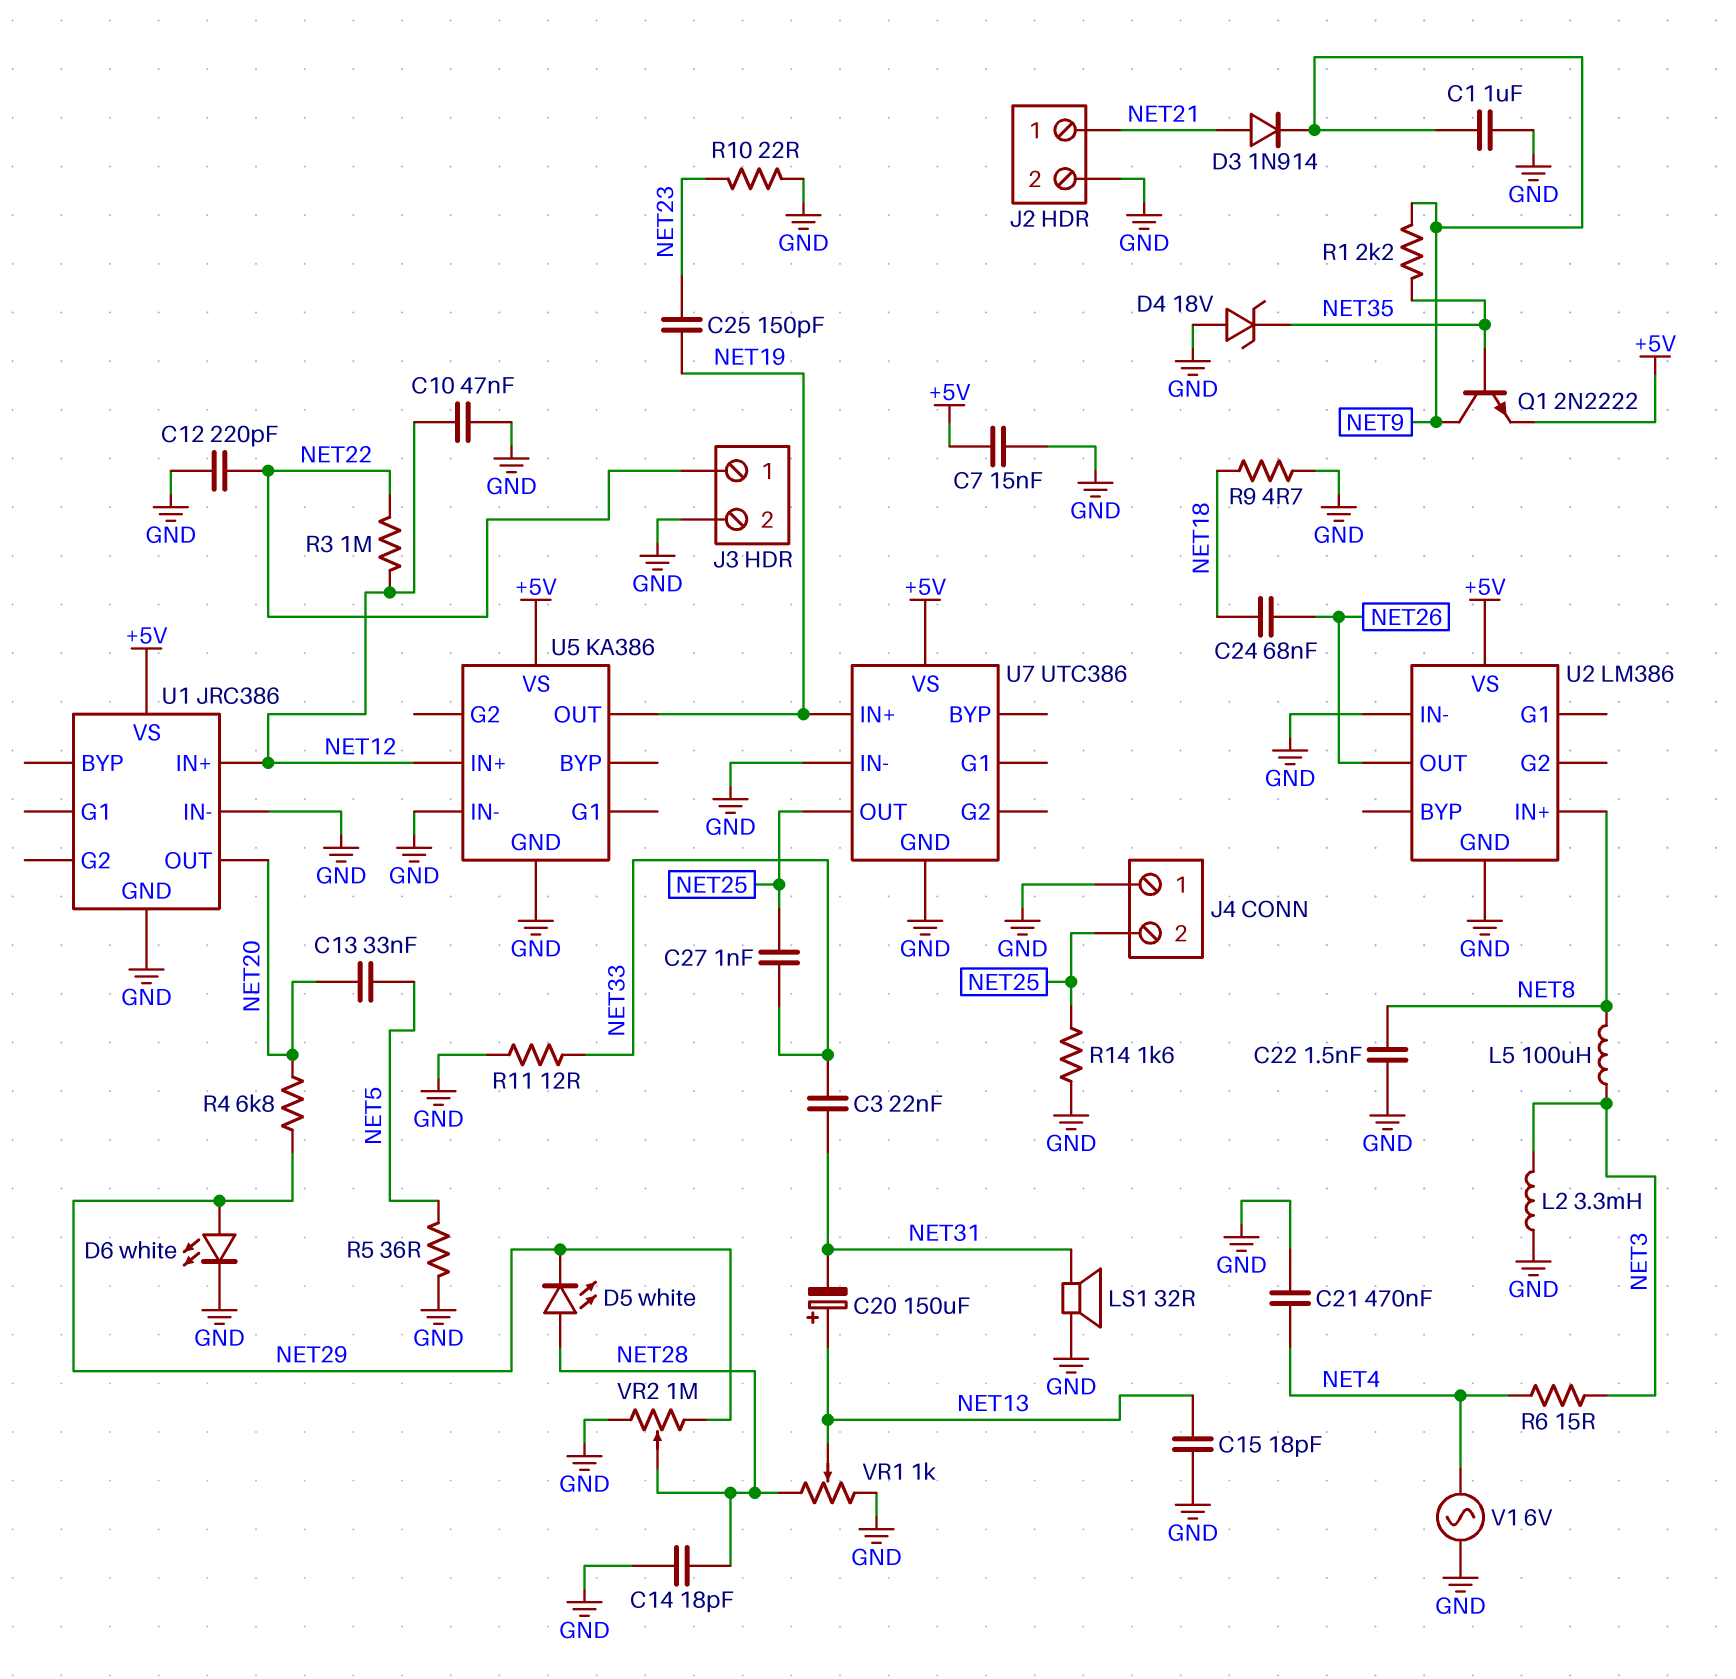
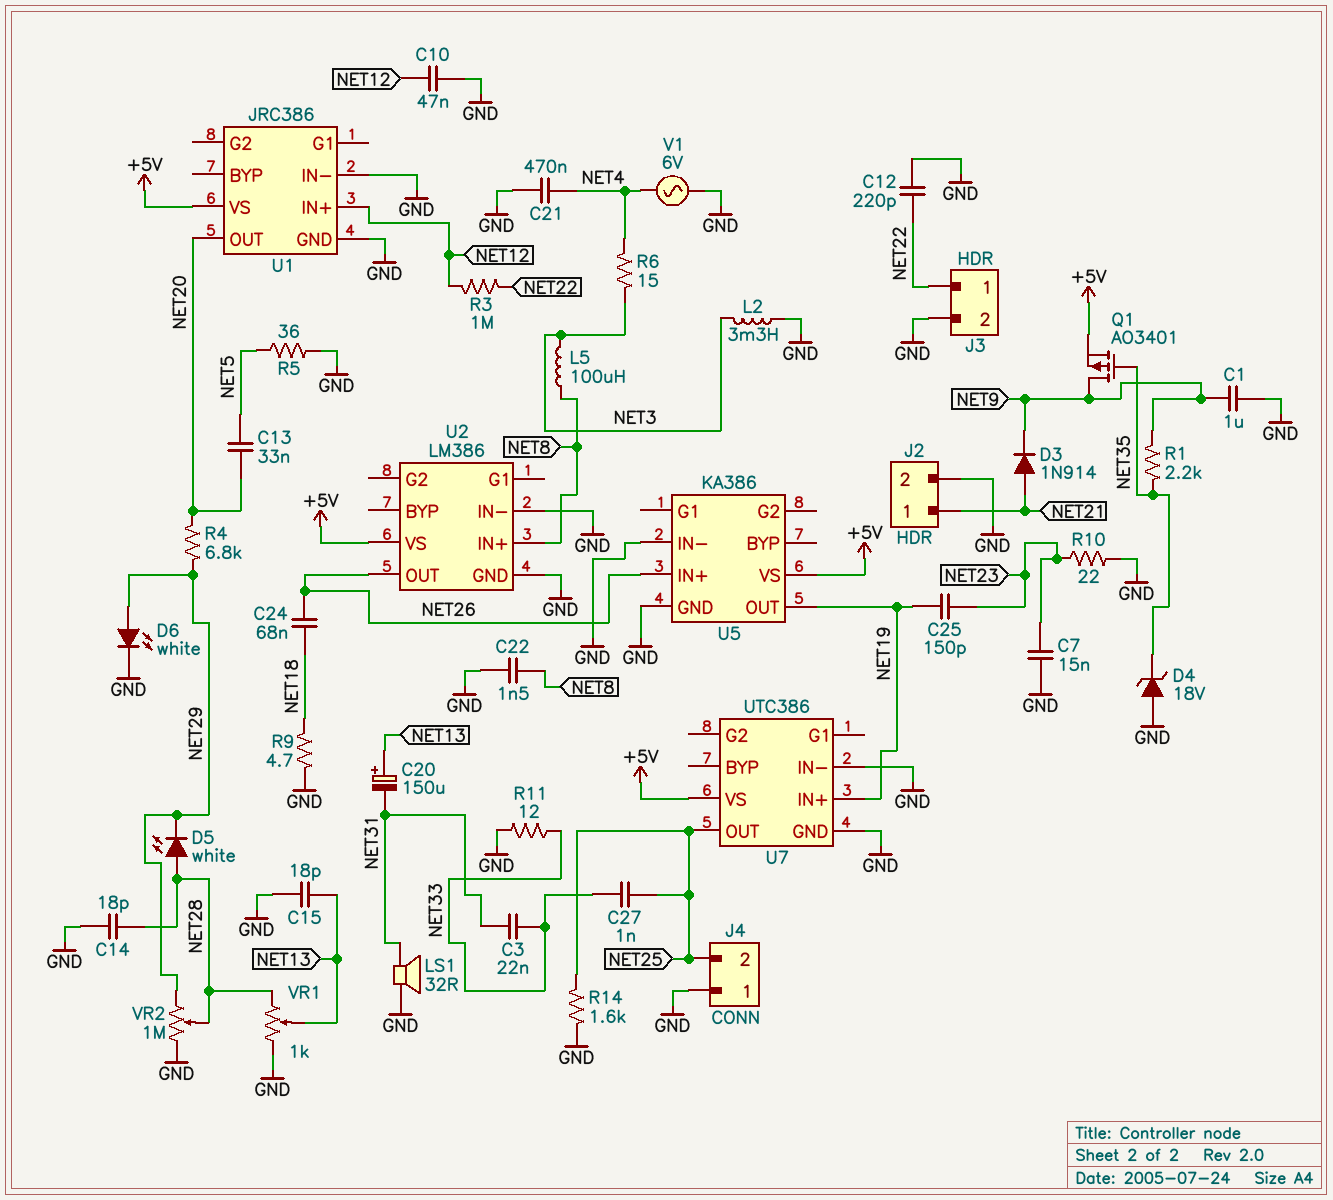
C7: 15nF (+5V, GND) -> 15nF (GND, NET23)
Q1: NPN 2N2222 (B NET35, C NET9, E +5V) -> PMOS AO3401 (G NET35, D NET9, S +5V)
U5 pin IN+: NET12 -> NET26

